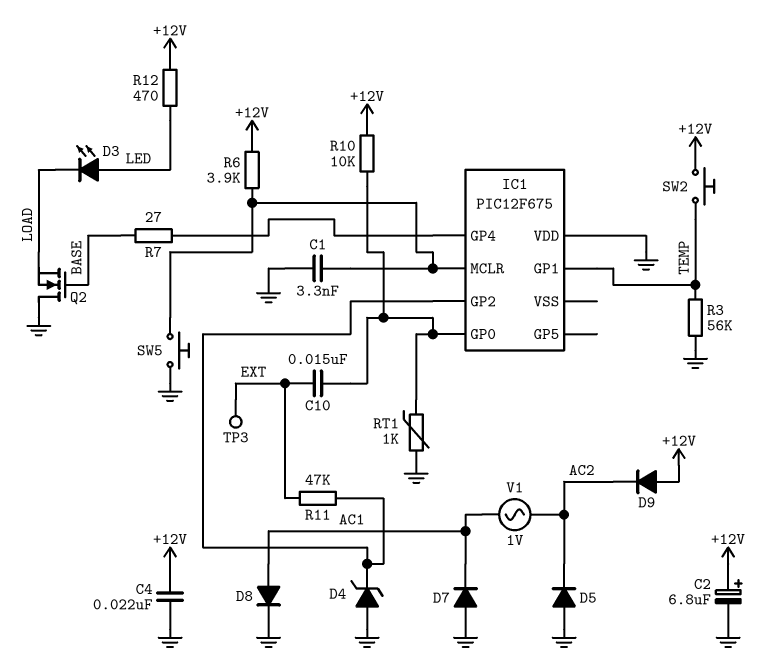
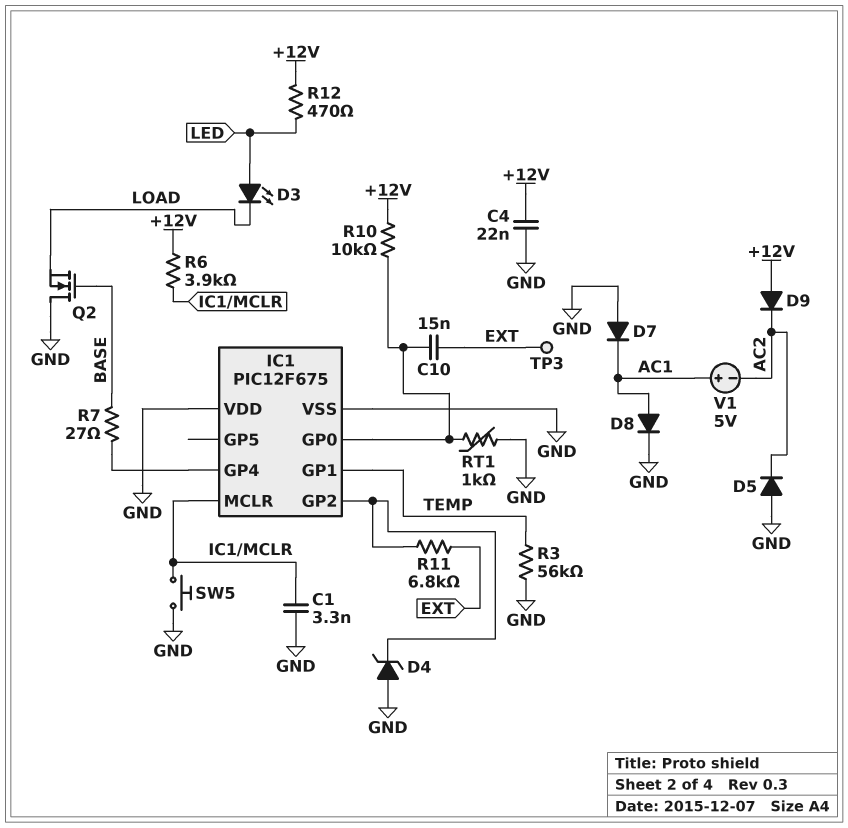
C2: 6.8uF (plus +12V, minus GND) -> none
IC1 pin VSS: none -> GND
R11: 47k (EXT, IC1/GP2) -> 6.8k (EXT, IC1/GP2)
SW2: button (+12V, TEMP) -> none
V1: AC 1V (AC1, AC2) -> 5V (plus AC1, minus AC2)

